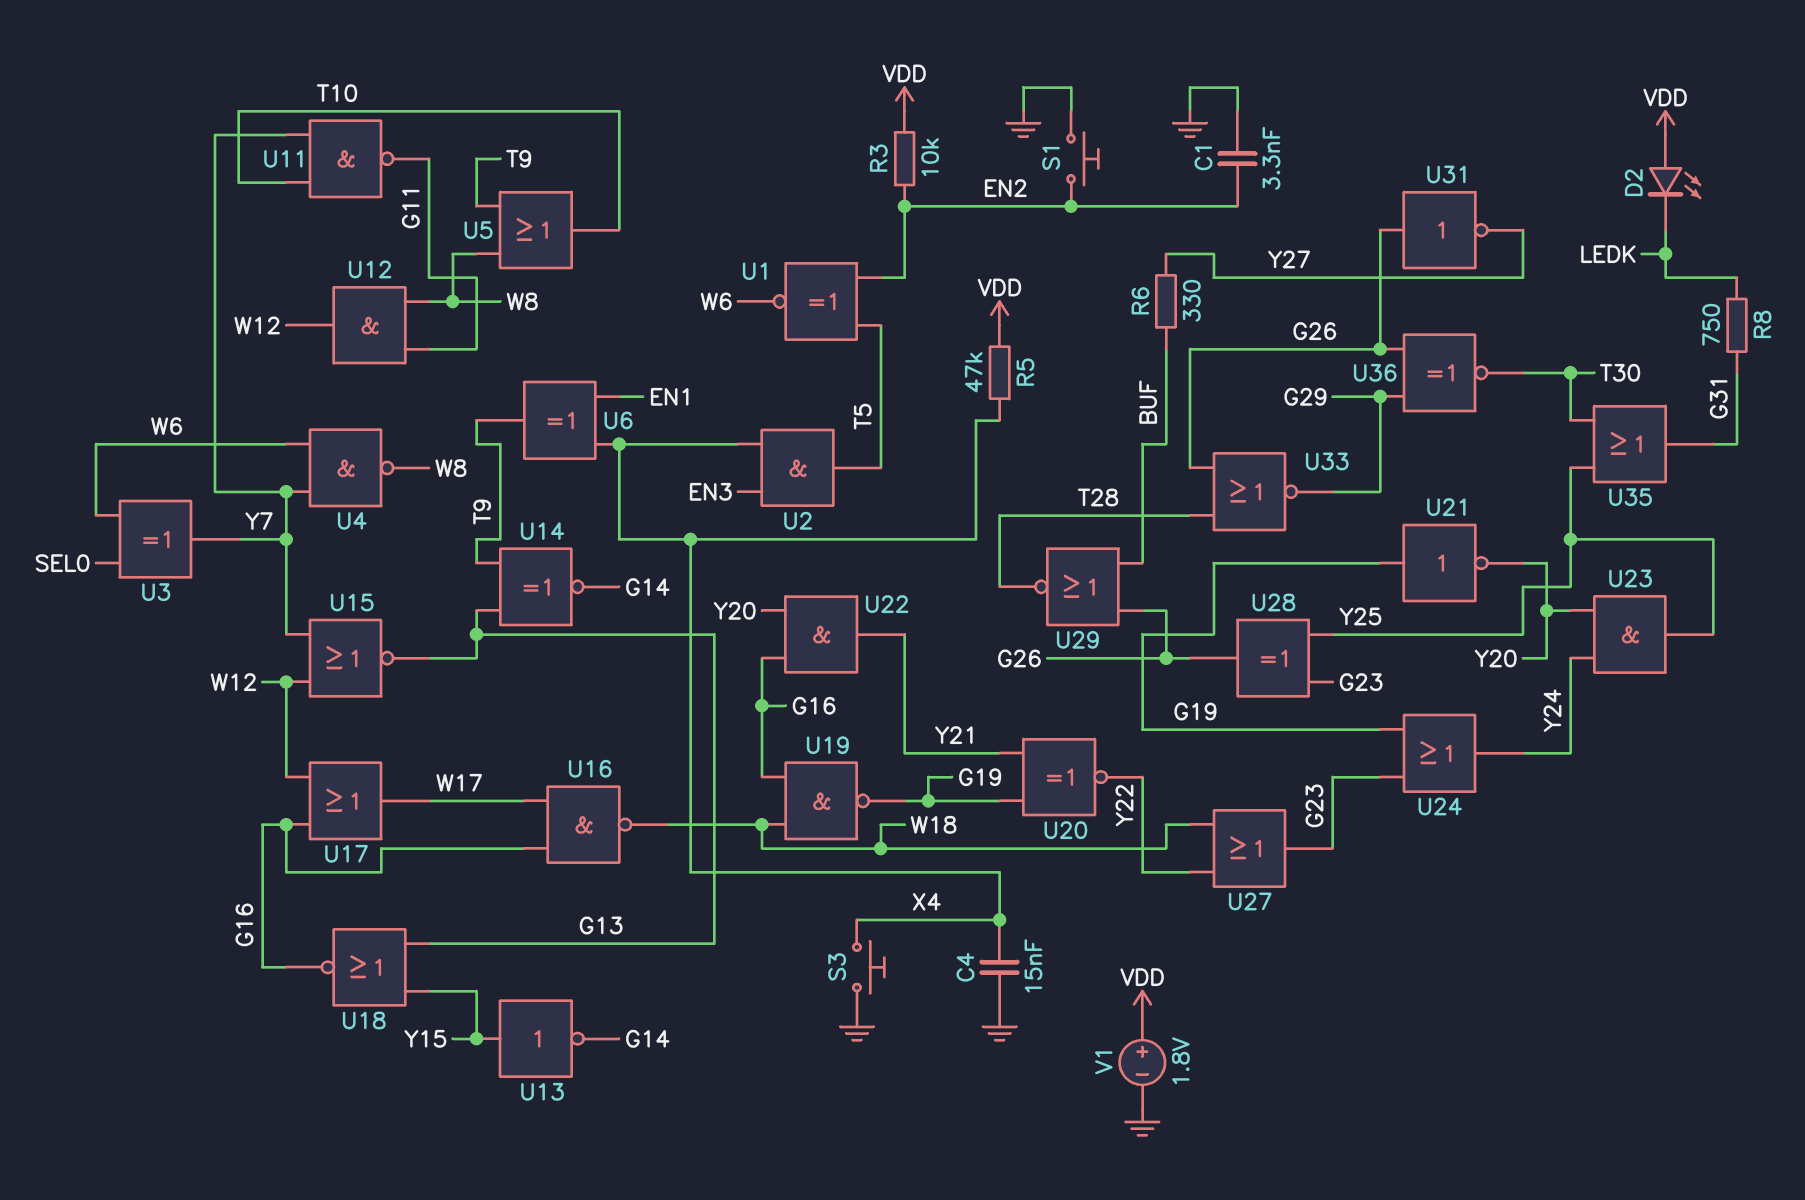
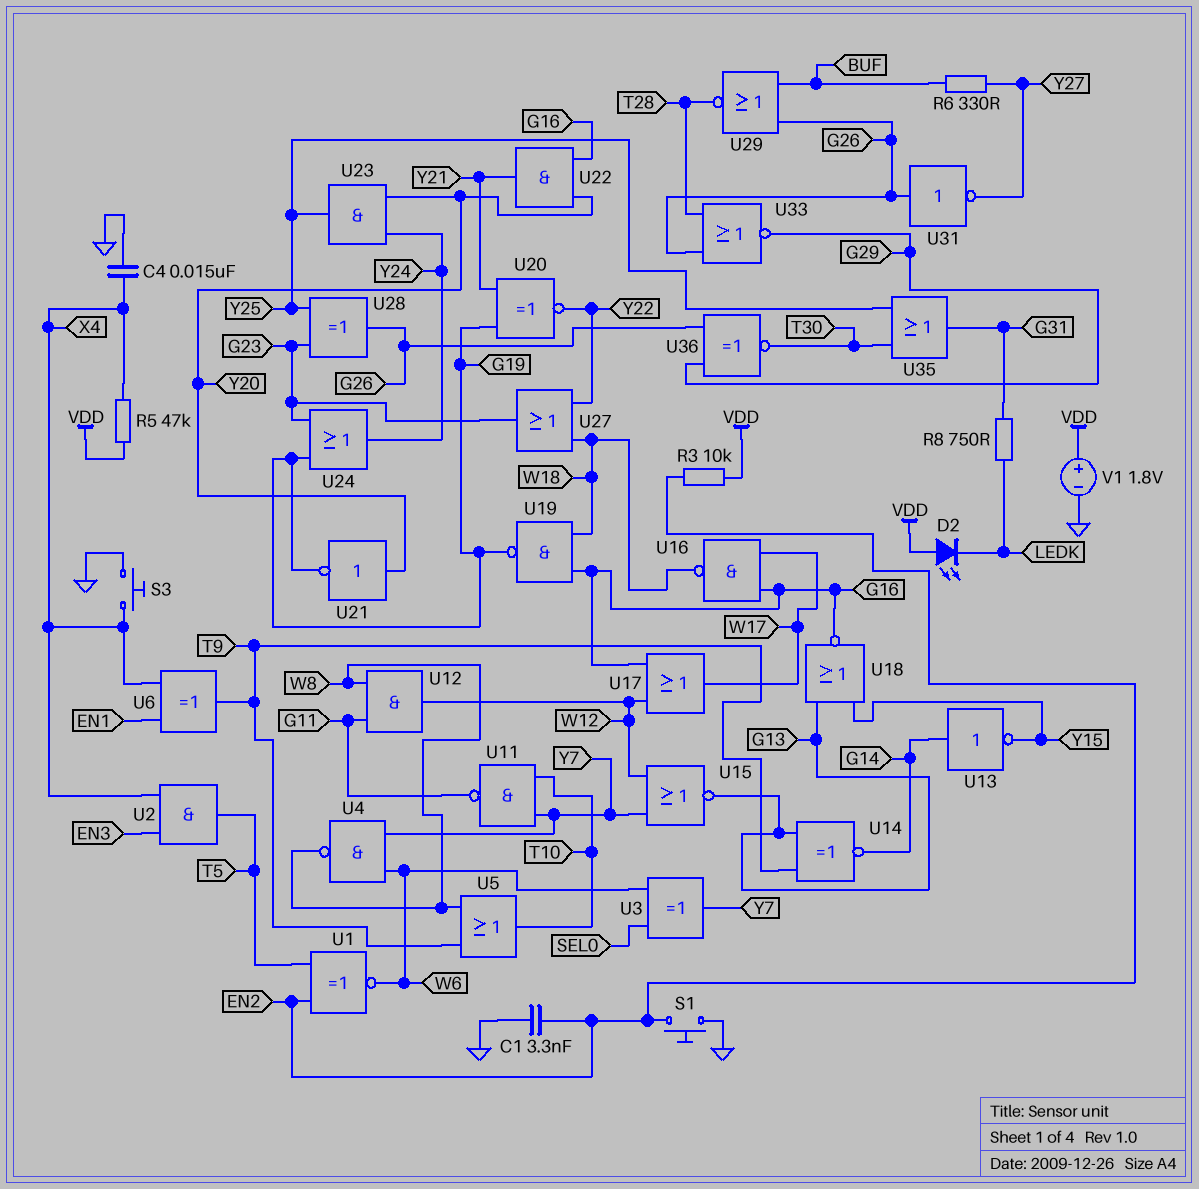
U13: NOT (in Y15, out G14) -> NOT (in G14, out Y15)
U21: NOT (in G19, out Y20) -> NOT (in Y20, out G19)

